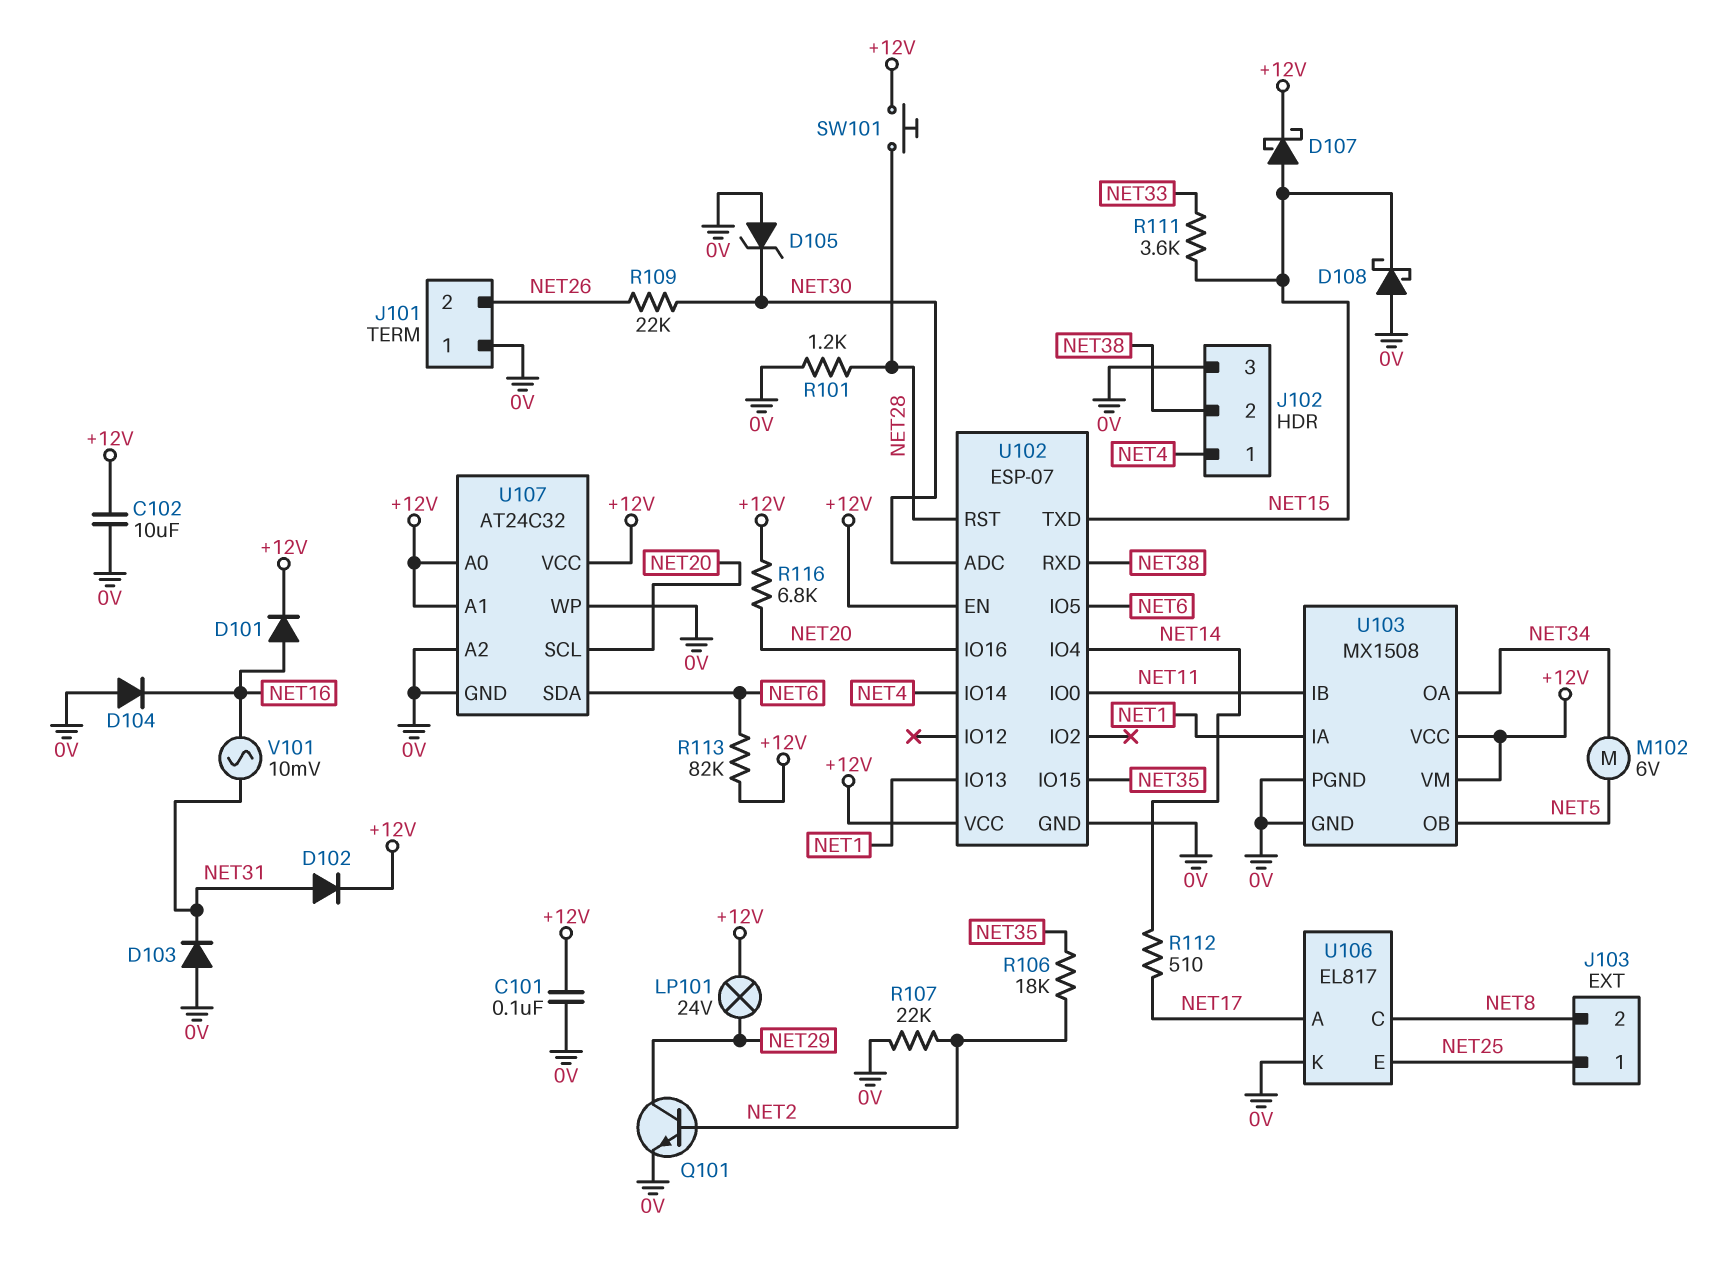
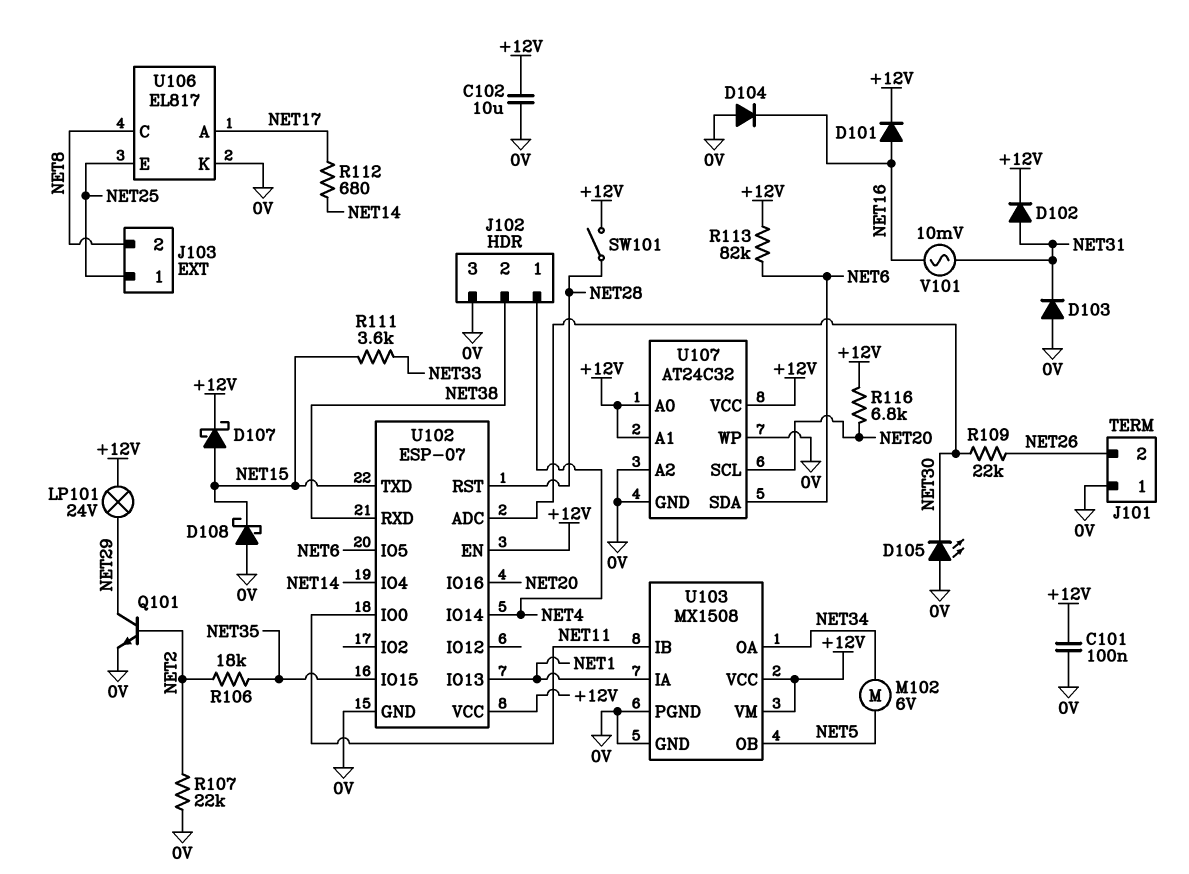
D105: zener (A 0V, K NET30) -> LED (A 0V, K NET30)
R101: 1.2k (0V, NET28) -> none
R112: 510 (NET14, NET17) -> 680 (NET14, NET17)
SW101: button (+12V, NET28) -> switch (+12V, NET28)

